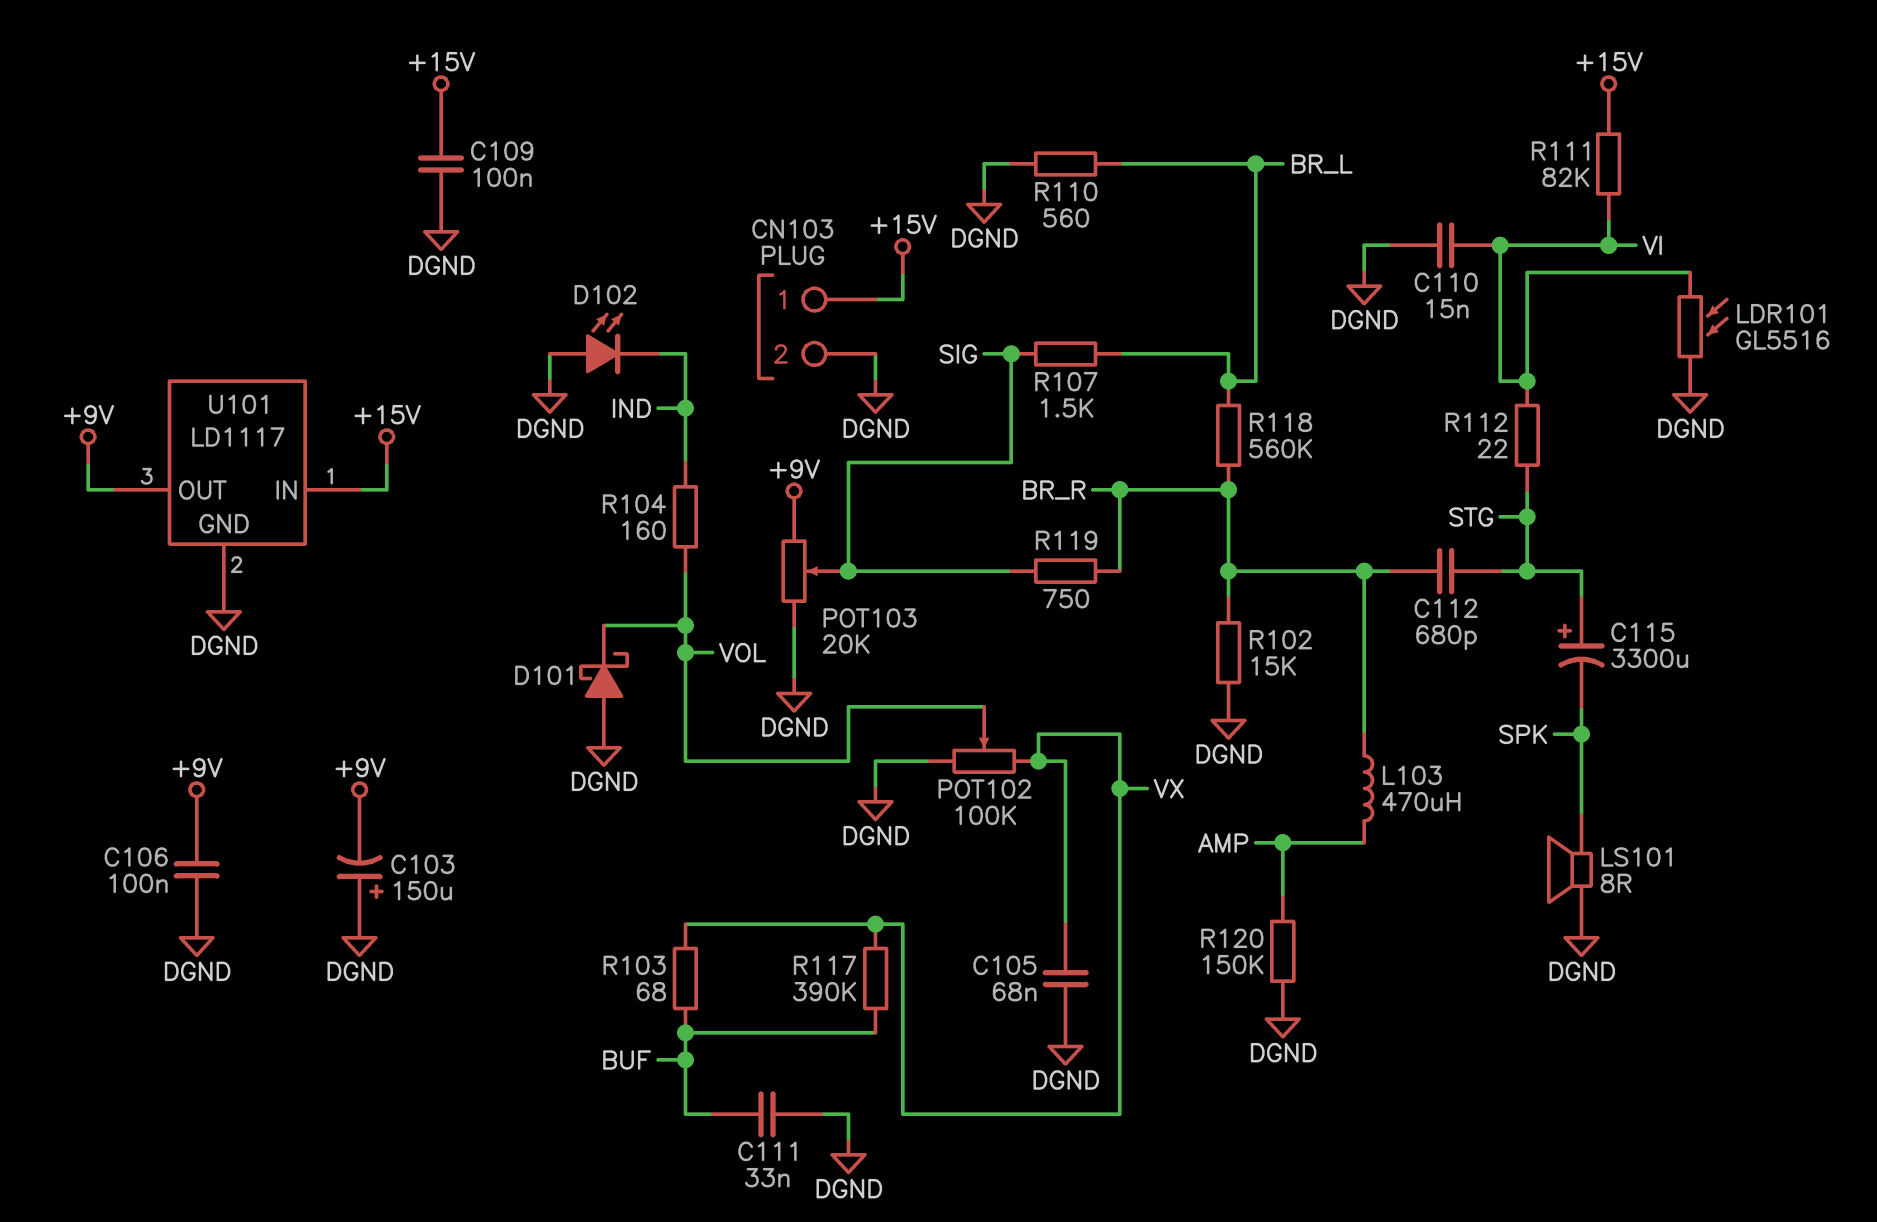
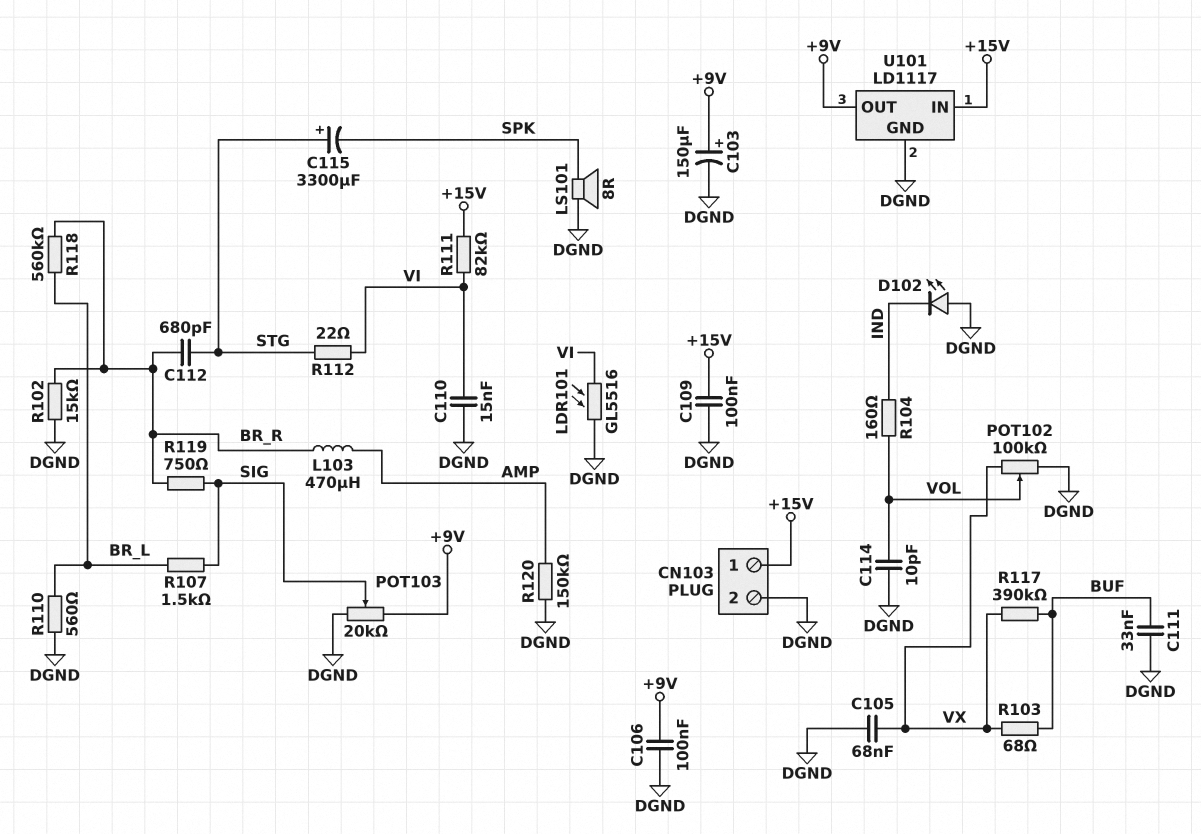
C103: 150uF (plus DGND, minus +9V) -> 150uF (plus +9V, minus DGND)
C114: none -> 10pF (DGND, VOL)
D101: schottky (A DGND, K VOL) -> none

